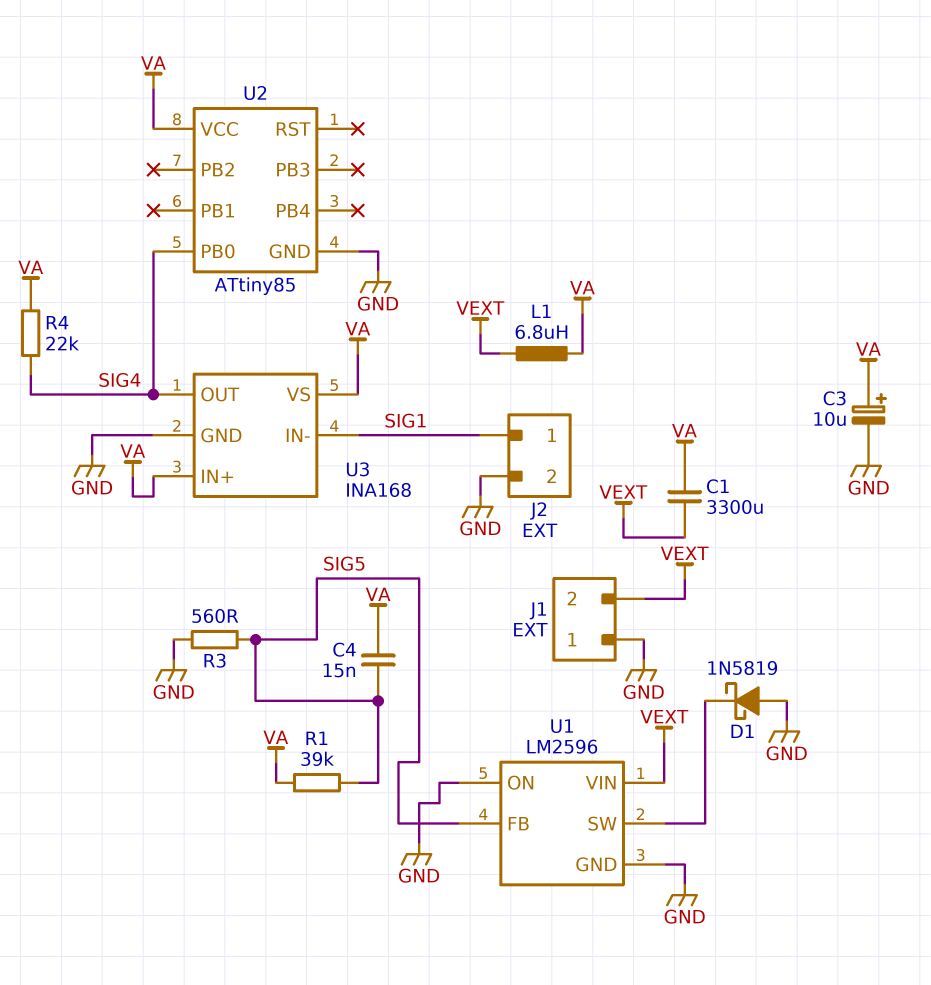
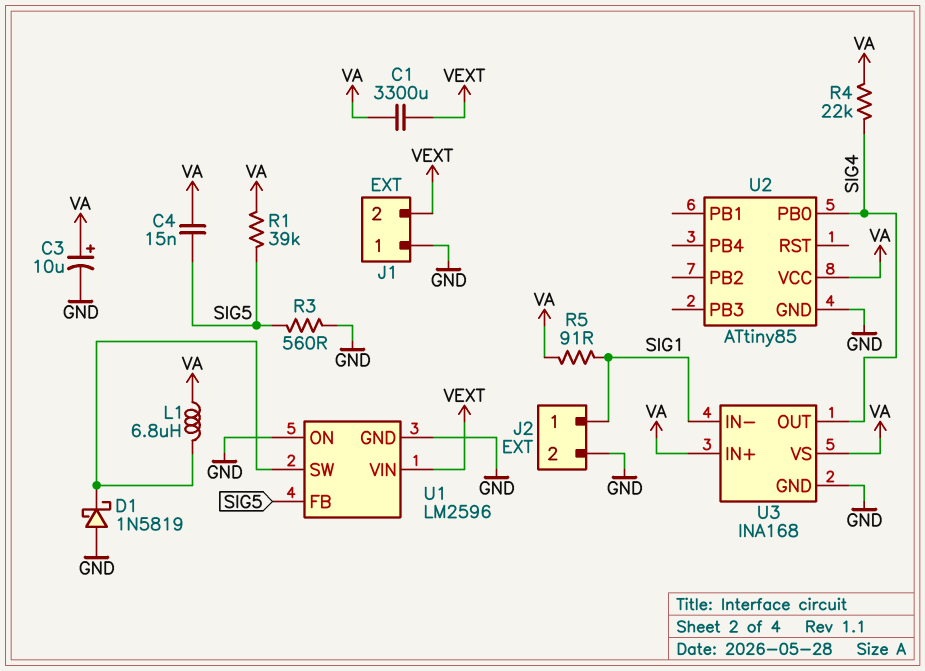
L1: 6.8uH (VA, VEXT) -> 6.8uH (U1/SW, VA)
R5: none -> 91 (SIG1, VA)

